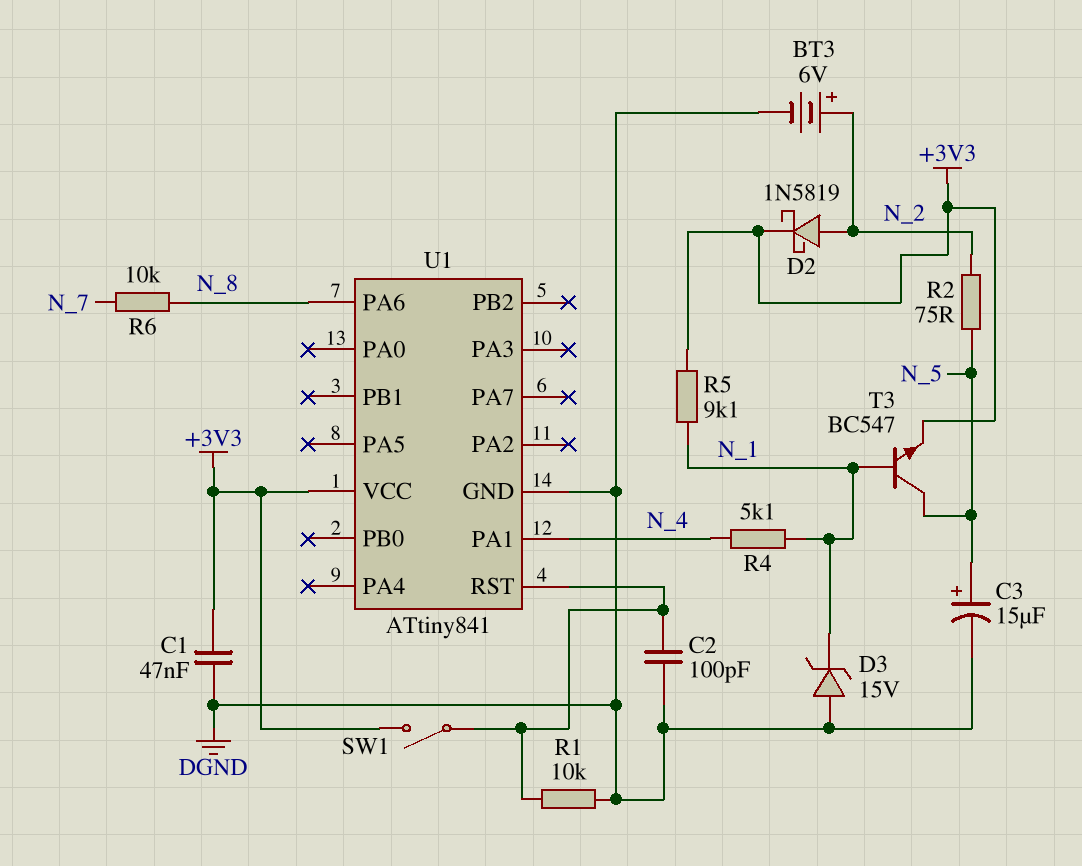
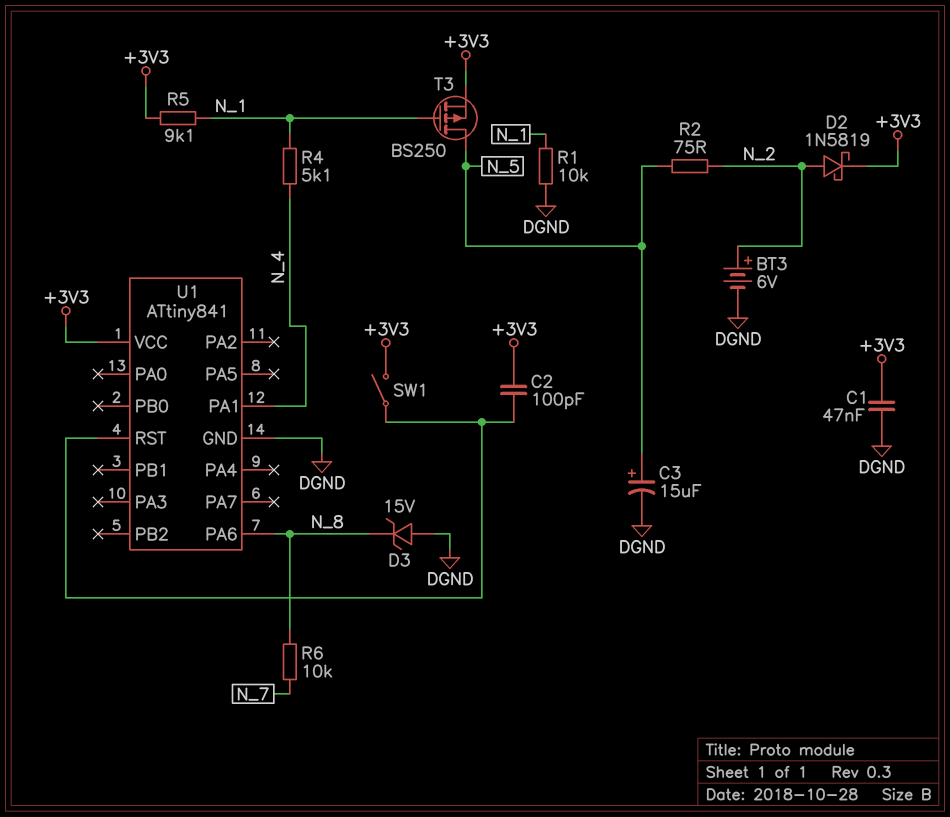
C2: 100pF (DGND, U1/RST) -> 100pF (+3V3, U1/RST)
D3: zener 15V (A DGND, K N_1) -> zener 15V (A DGND, K N_8)
R1: 10k (DGND, U1/RST) -> 10k (DGND, N_1)
T3: NPN BC547 (B N_1, C N_5, E +3V3) -> PMOS BS250 (G N_1, D N_5, S +3V3)

